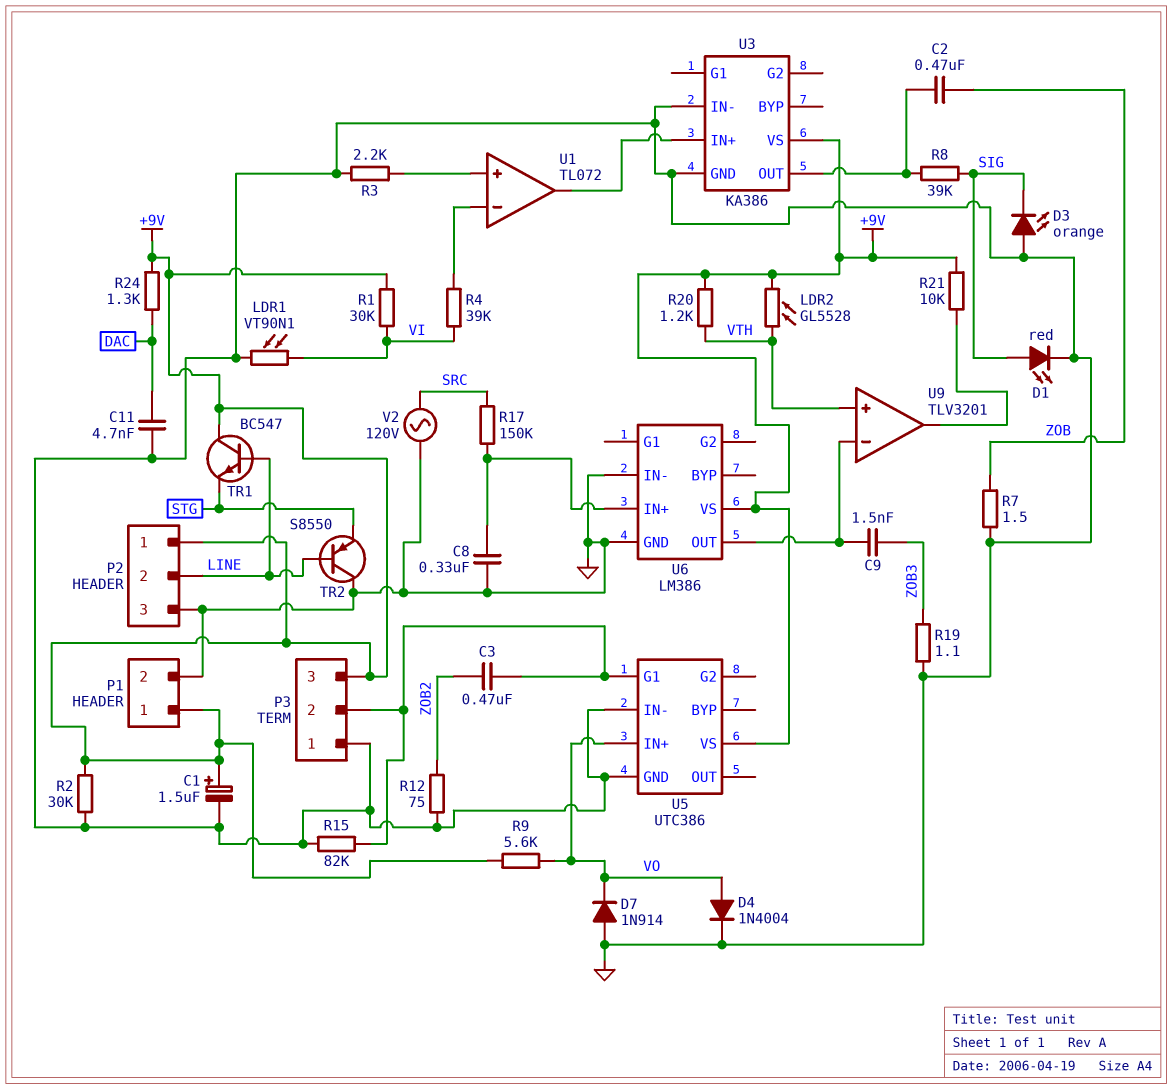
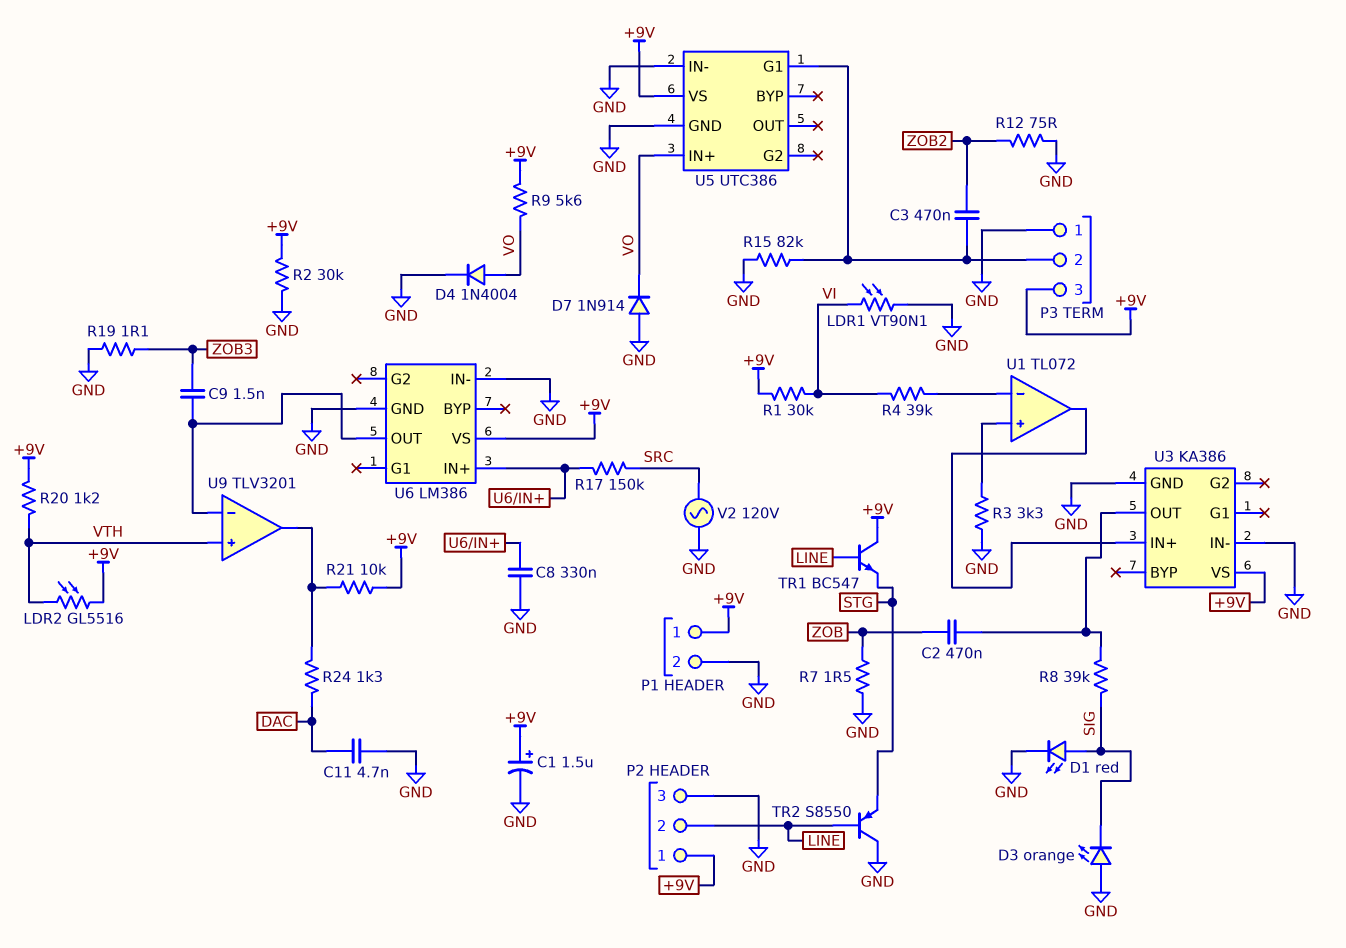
LDR2: GL5528 (+9V, VTH) -> GL5516 (+9V, VTH)
R3: 2.2k (GND, U1/in+) -> 3.3k (GND, U1/in+)
R24: 1.3k (+9V, DAC) -> 1.3k (DAC, U9/out)

